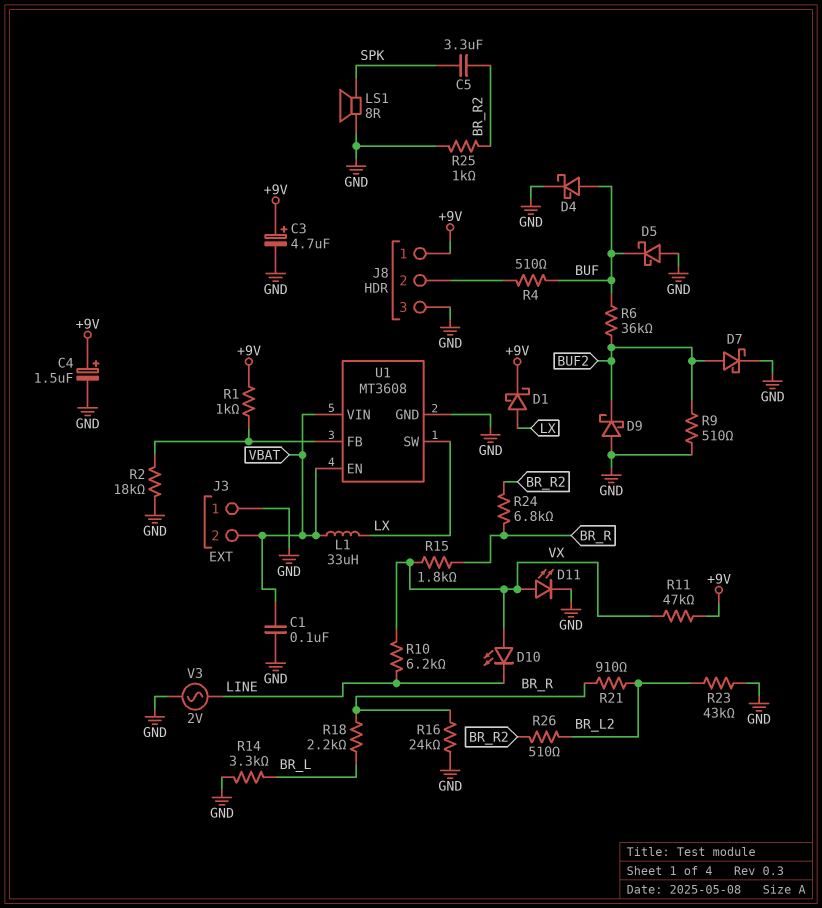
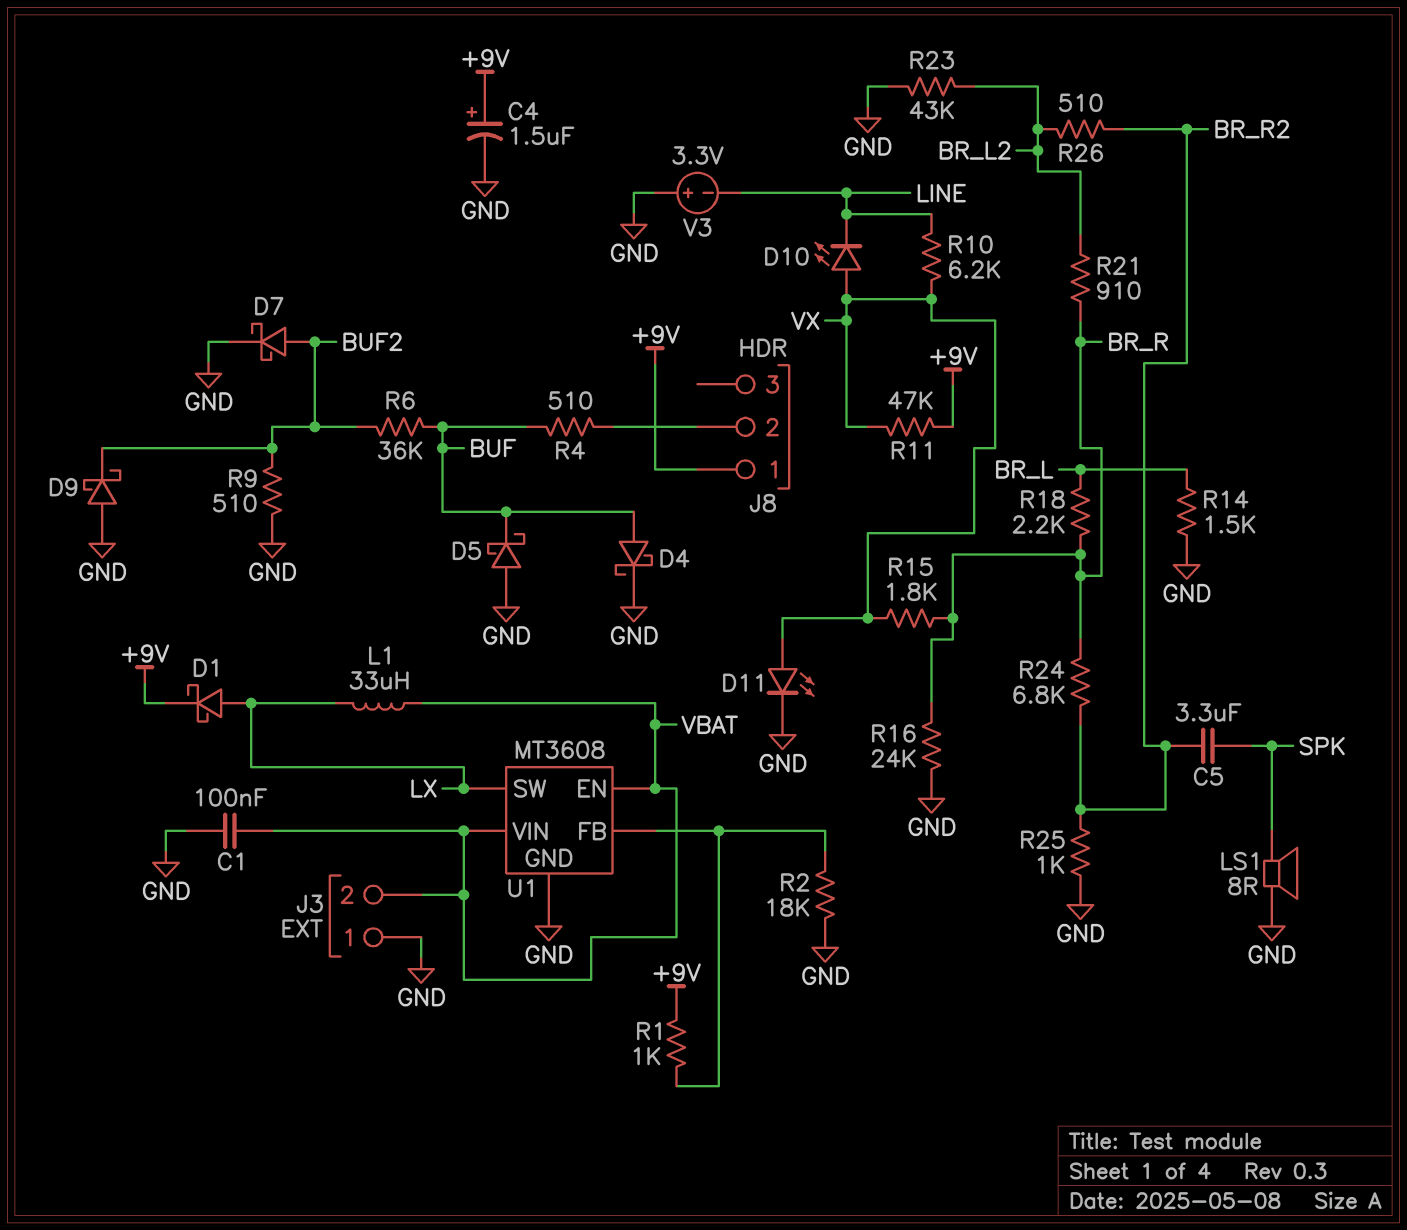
C3: 4.7uF (plus +9V, minus GND) -> none
J8 pin 3: GND -> none
R14: 3.3k (BR_L, GND) -> 1.5k (BR_L, GND)
V3: AC 2V (GND, LINE) -> 3.3V (plus GND, minus LINE)

